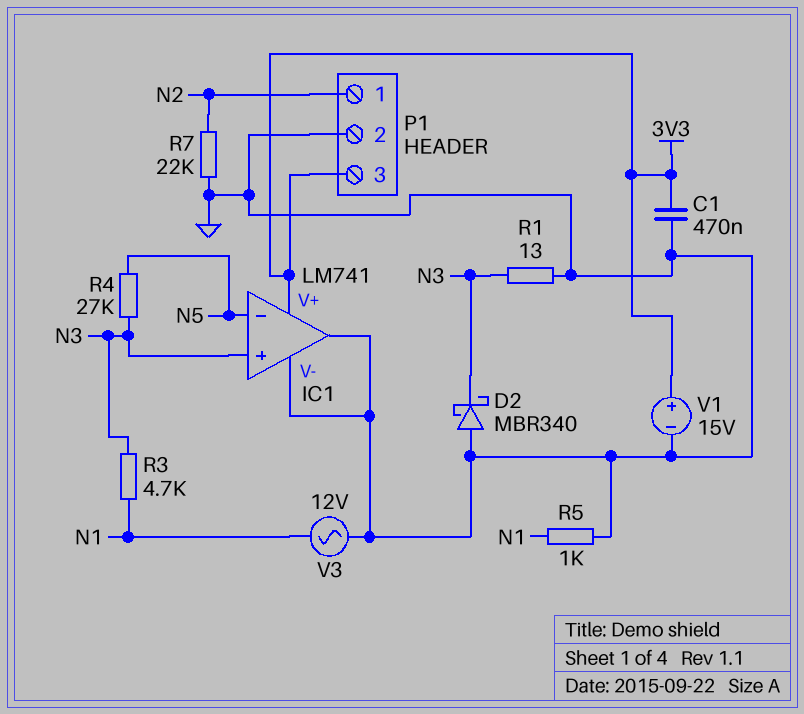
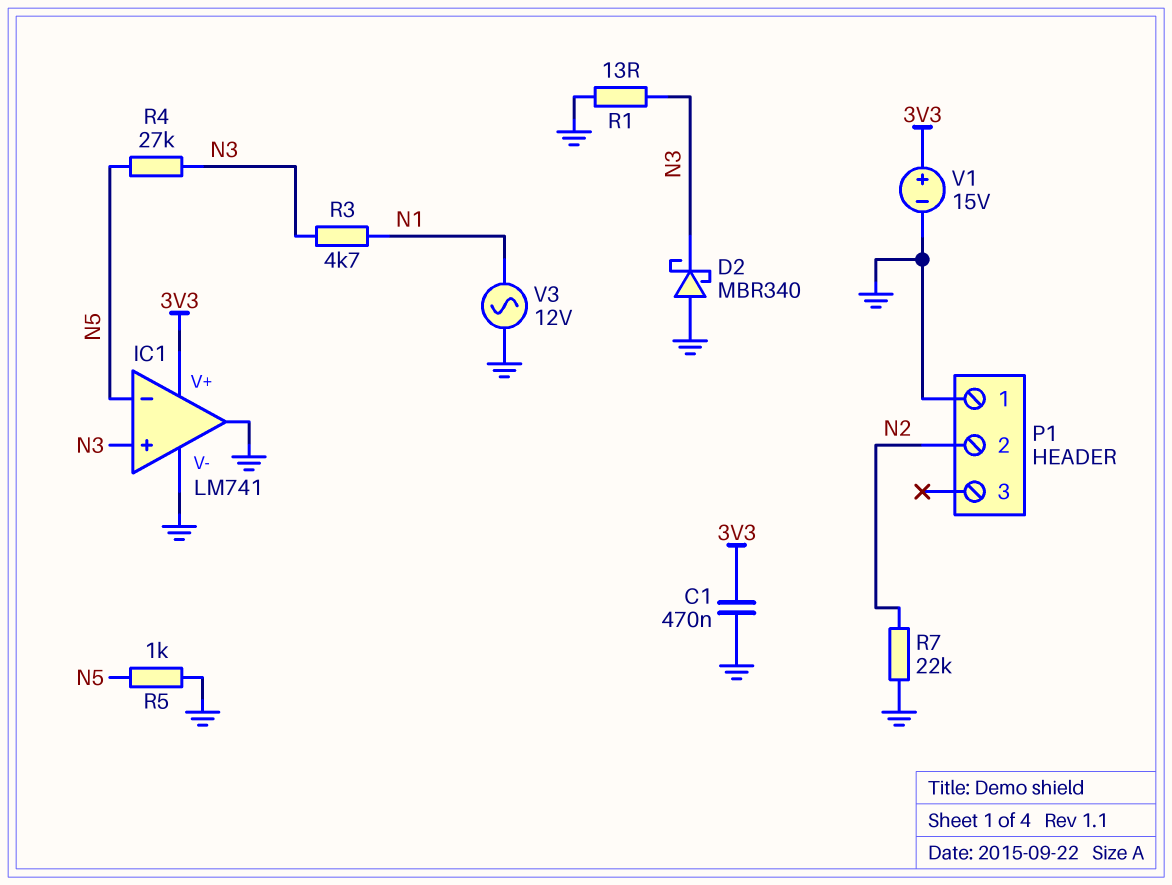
P1 pin 1: N2 -> GND
P1 pin 2: GND -> N2
P1 pin 3: 3V3 -> none
R5: 1k (GND, N1) -> 1k (GND, N5)

